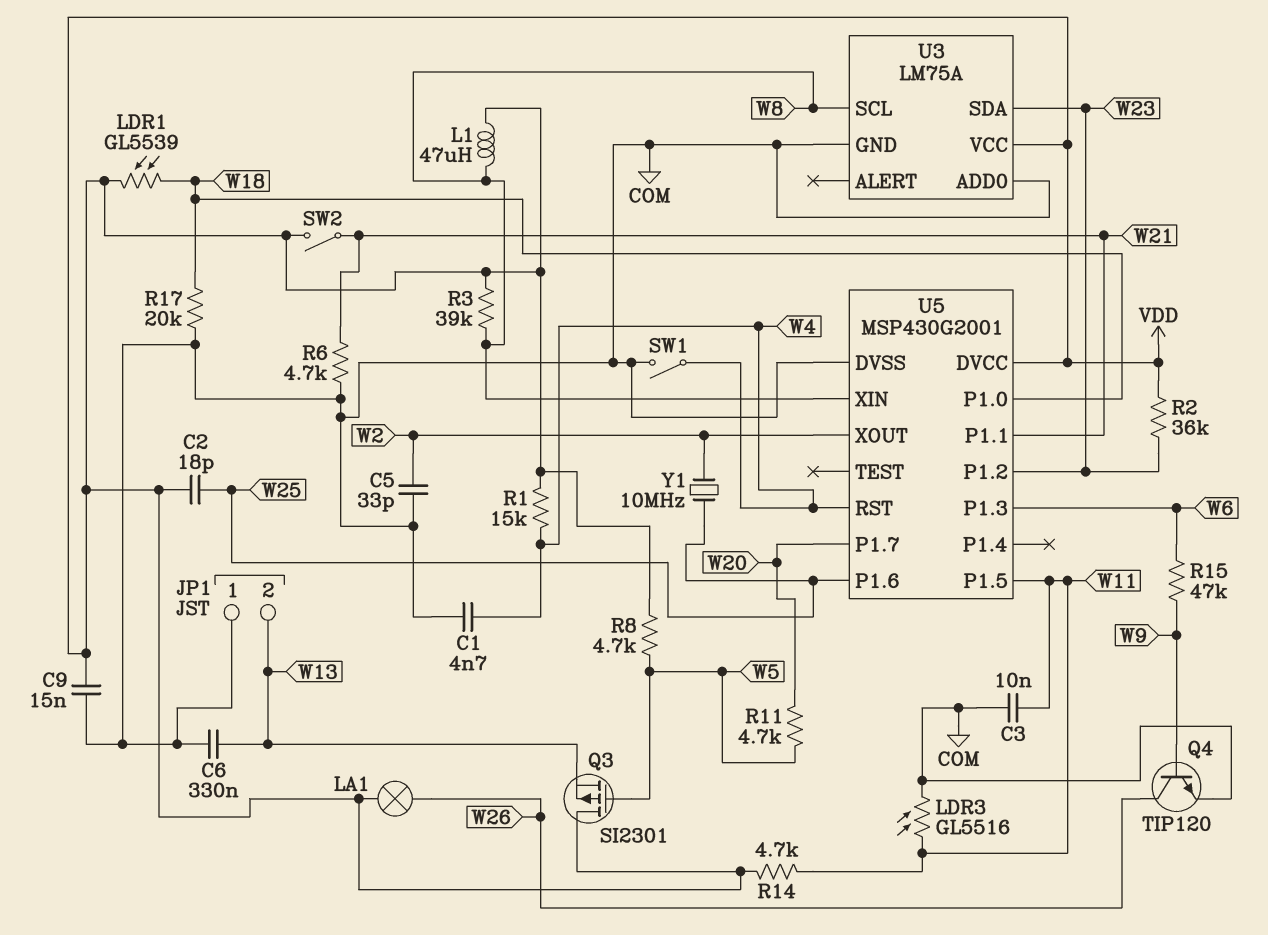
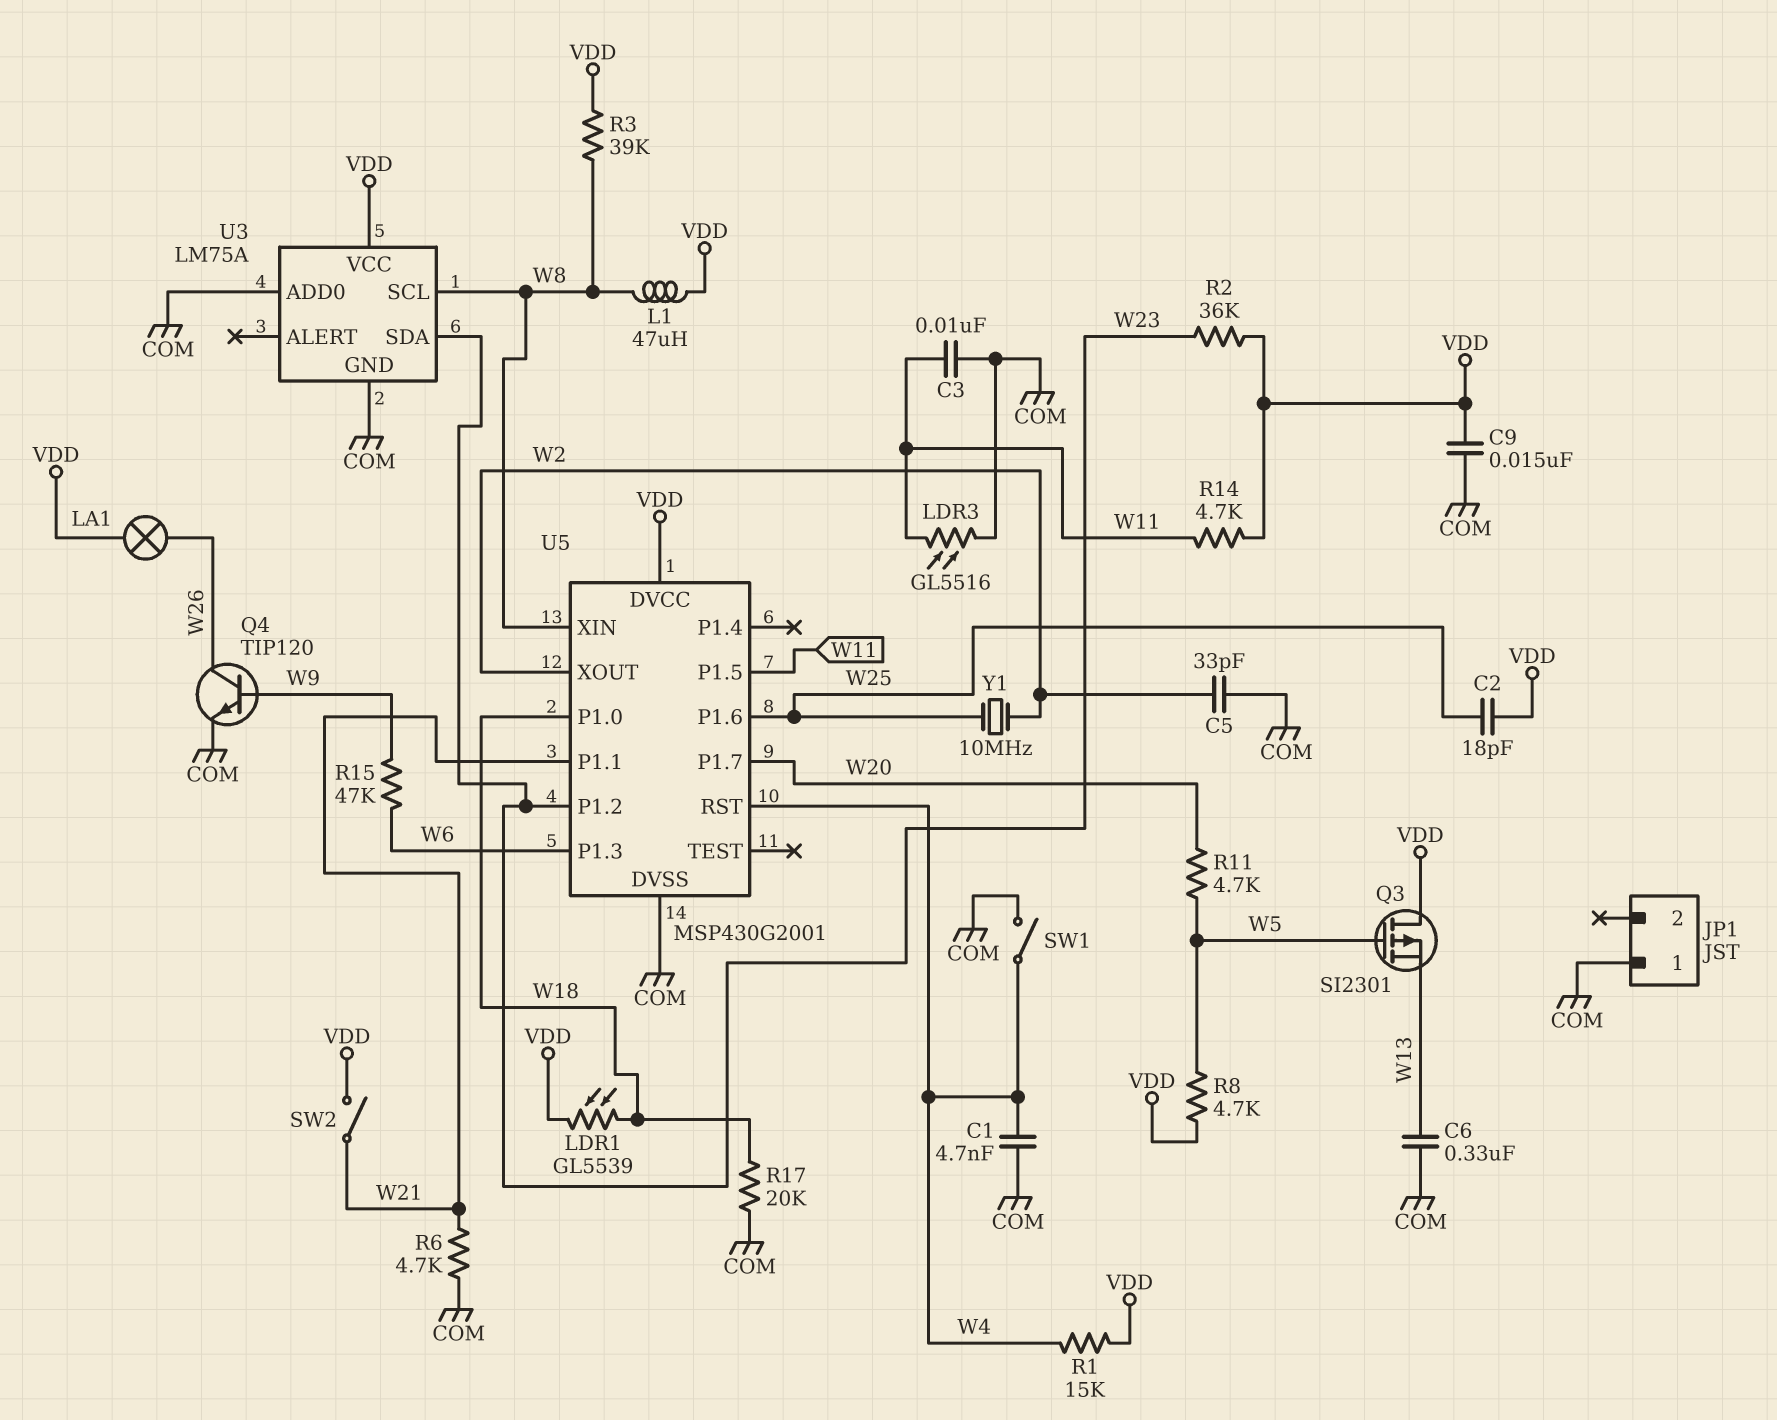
JP1 pin 2: W13 -> none

